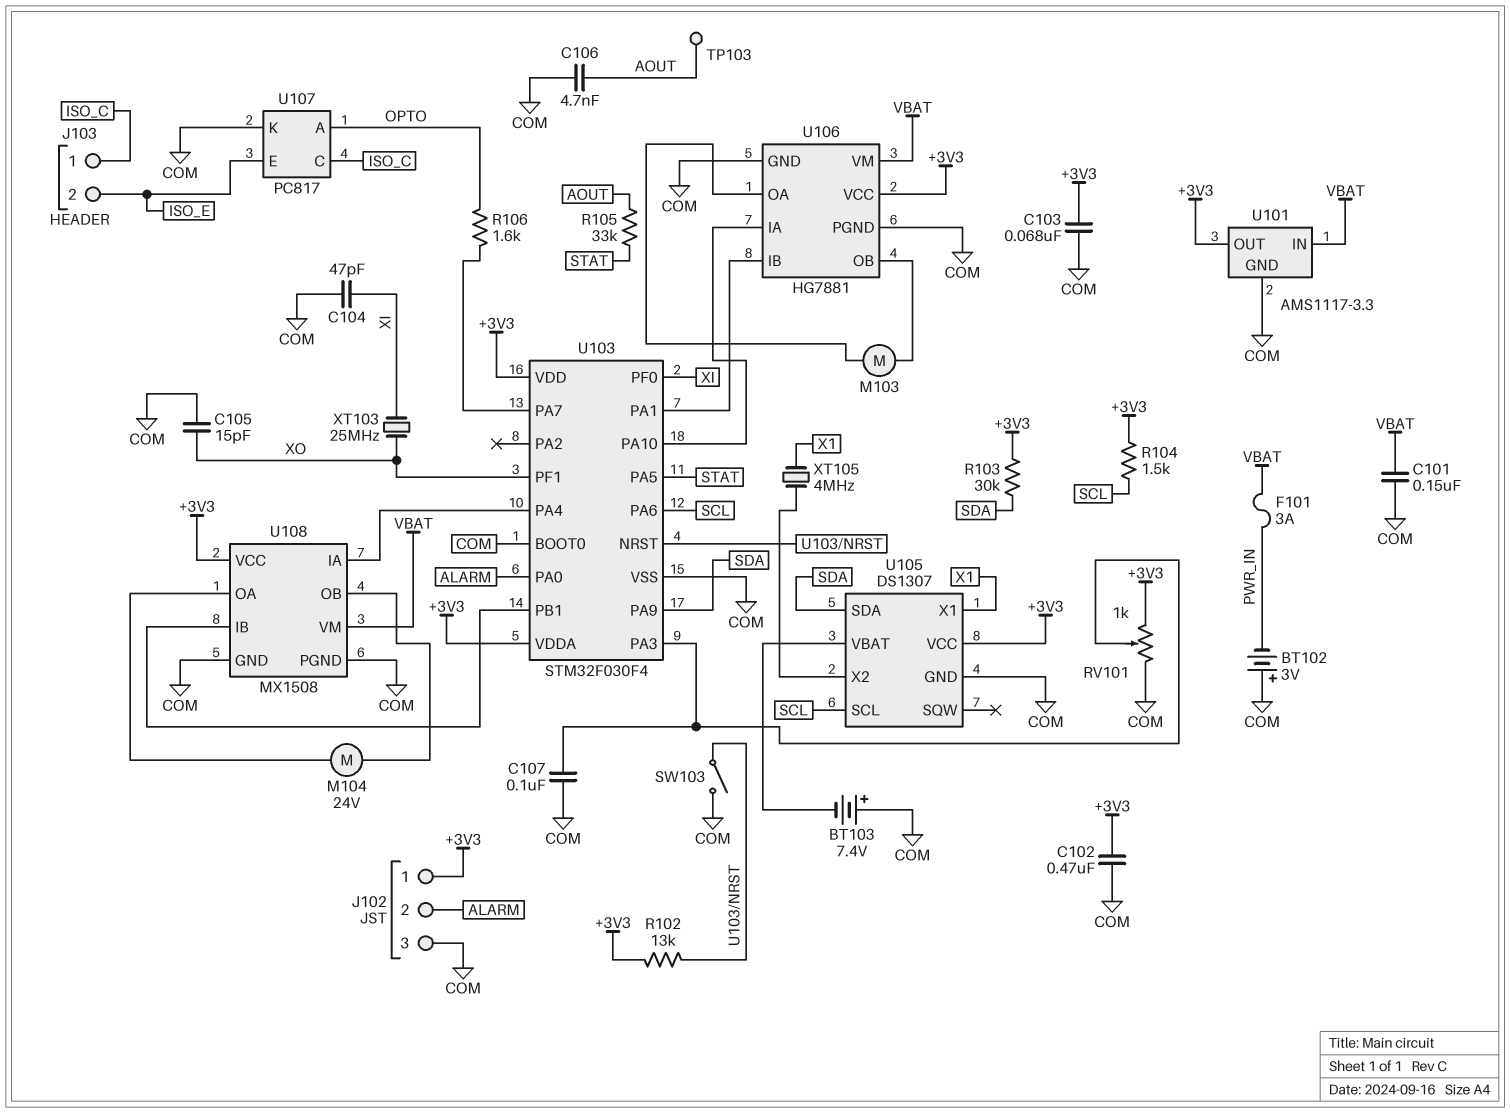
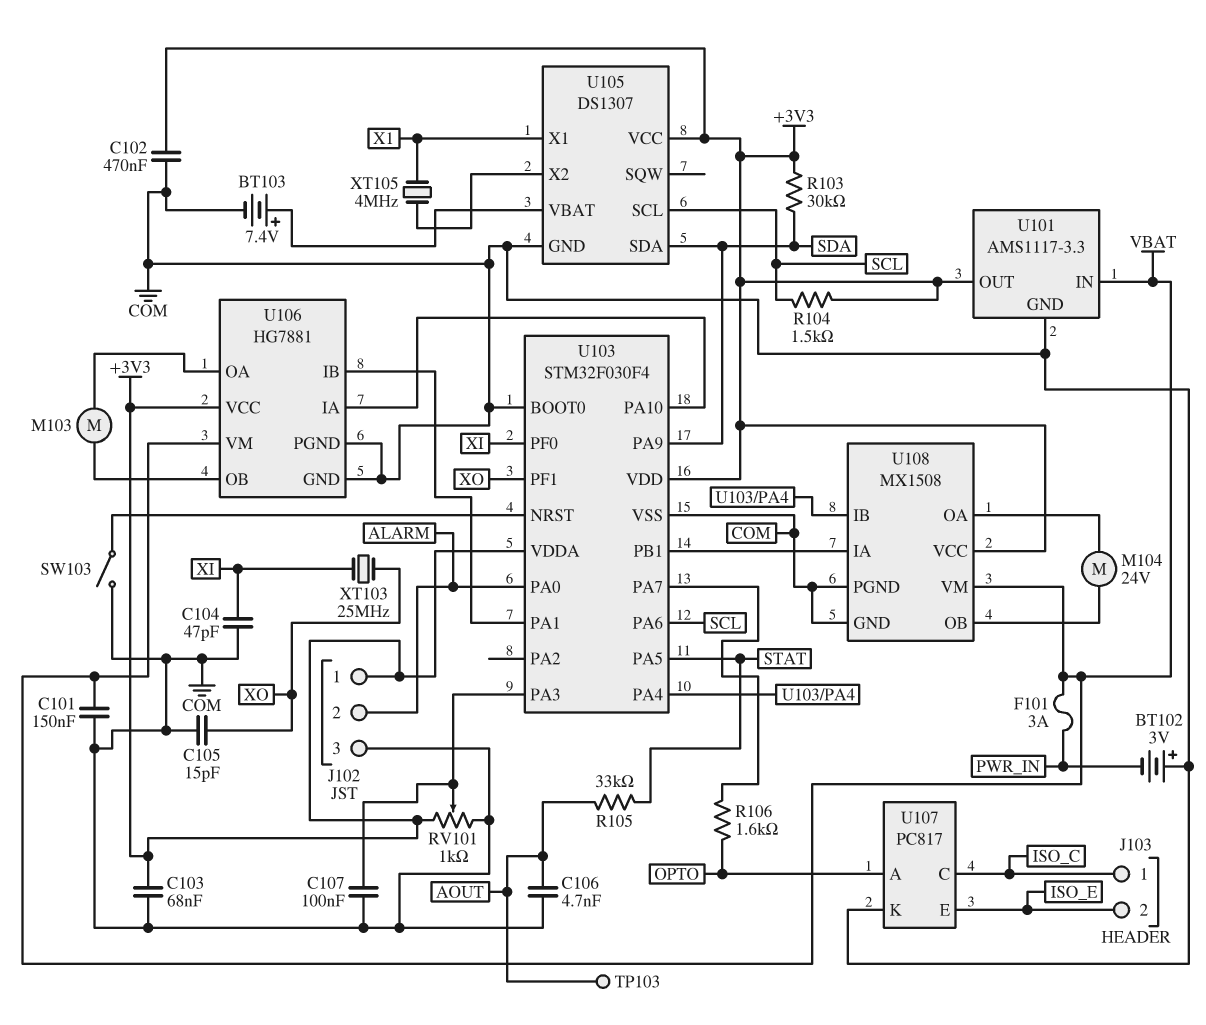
BT103: 7.4V (plus COM, minus U105/VBAT) -> 7.4V (plus U105/VBAT, minus COM)
R102: 13k (+3V3, U103/NRST) -> none
U108 pin IA: U103/PA4 -> U103/PB1
U108 pin IB: U103/PB1 -> U103/PA4

